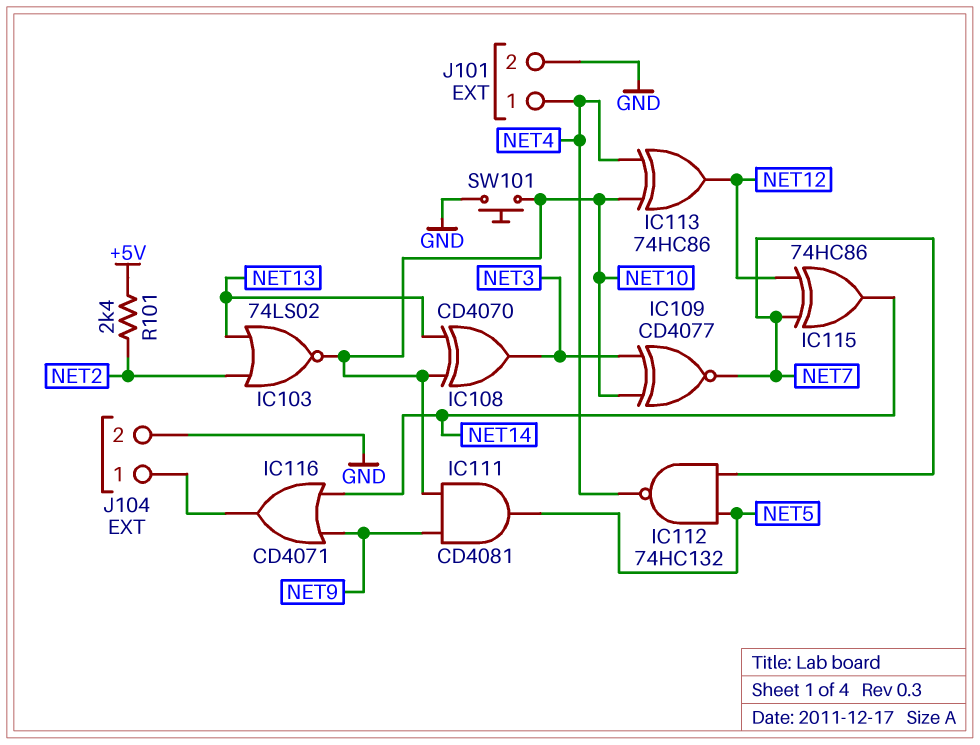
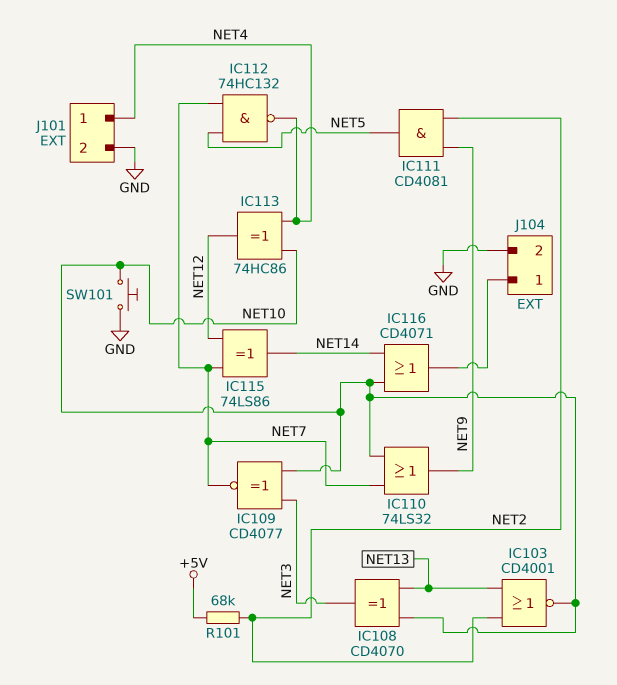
IC103: NOR 74LS02 (in NET2, in NET13, out NET10) -> NOR CD4001 (in NET2, in NET13, out NET10)
IC110: none -> OR 74LS32 (in NET7, in NET10, out NET9)
IC111: AND CD4081 (in NET9, in NET10, out NET5) -> AND CD4081 (in NET2, in NET9, out NET5)
IC115: XOR 74HC86 (in NET7, in NET12, out NET14) -> XOR 74LS86 (in NET7, in NET12, out NET14)
IC116: OR CD4071 (in NET9, in NET14, out J104/1) -> OR CD4071 (in NET10, in NET14, out J104/1)
R101: 2.4k (+5V, NET2) -> 68k (+5V, NET2)

